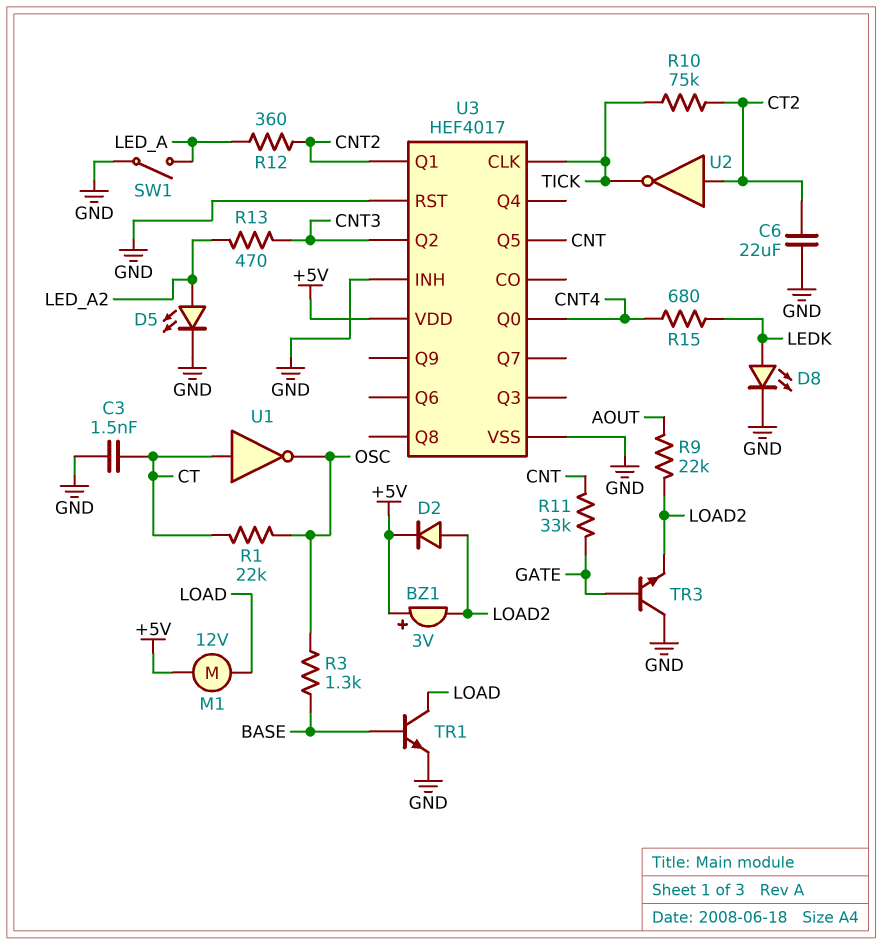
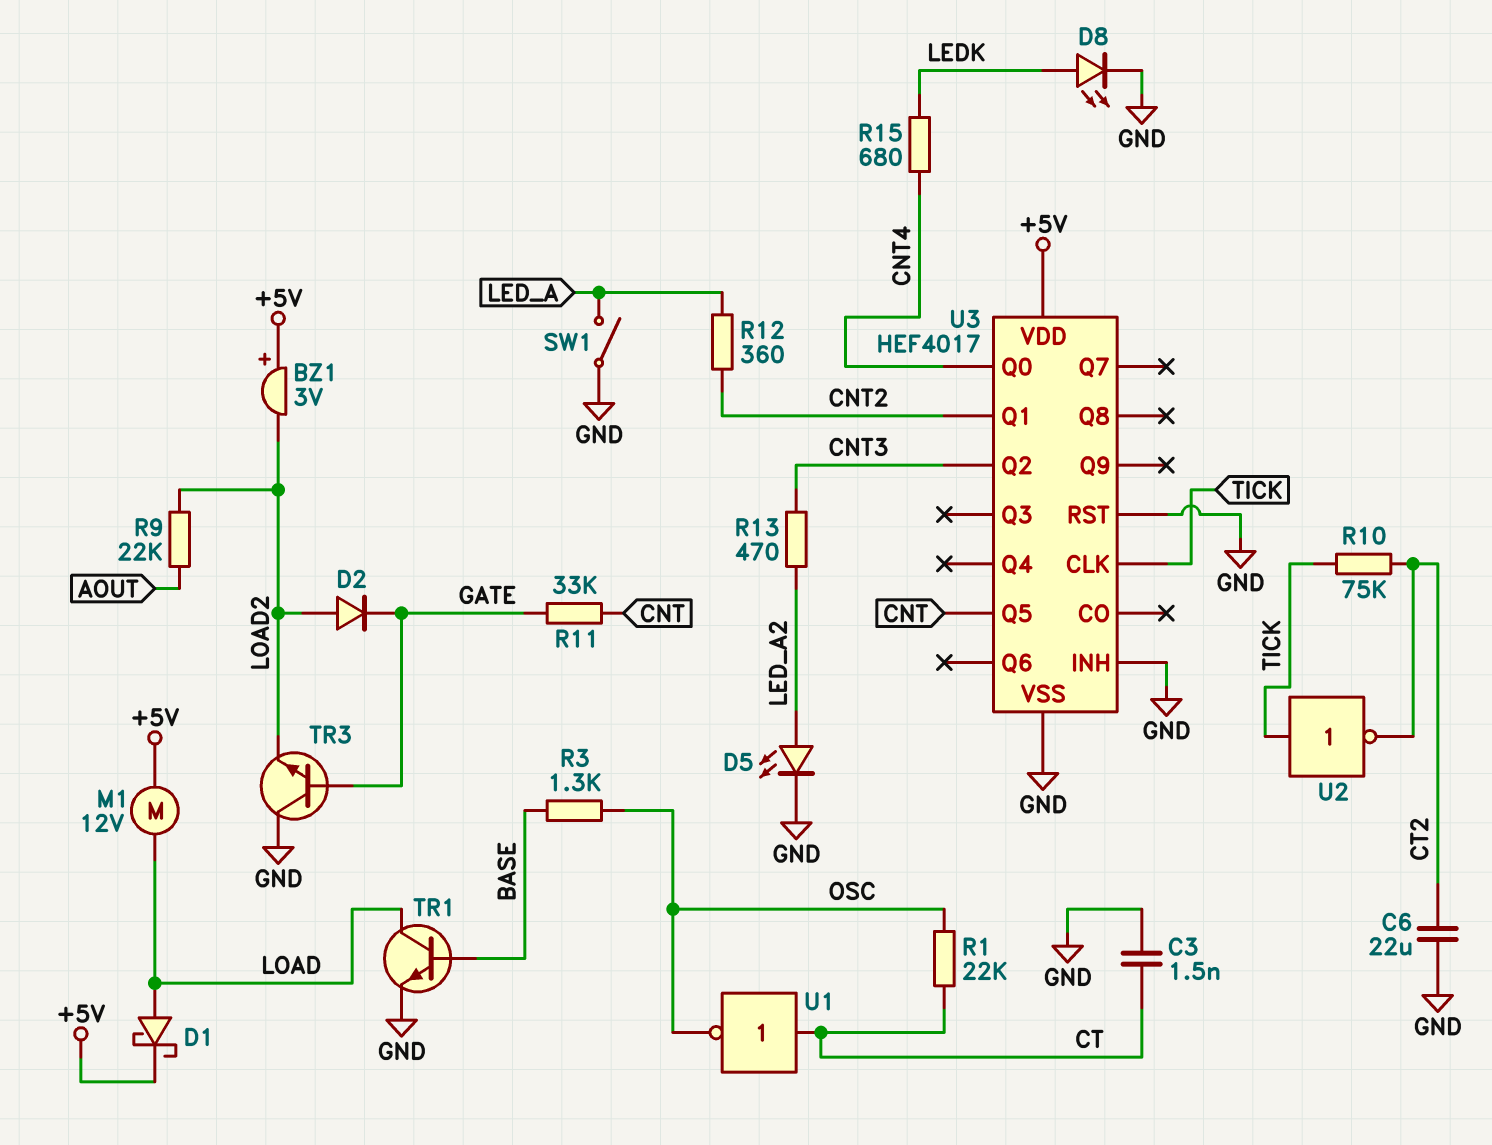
D1: none -> schottky (A LOAD, K +5V)
D2: diode (A LOAD2, K +5V) -> diode (A LOAD2, K GATE)
U2: NOT (in CT2, out TICK) -> NOT (in TICK, out CT2)

